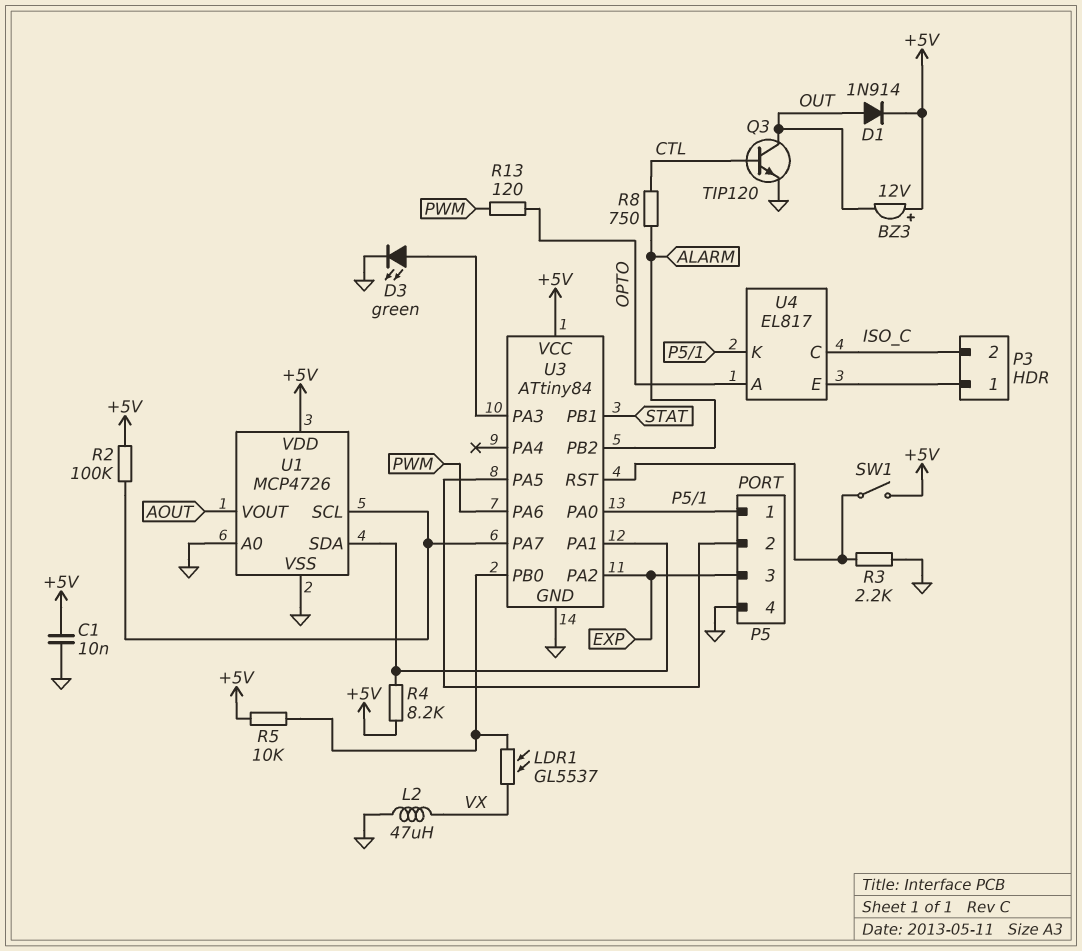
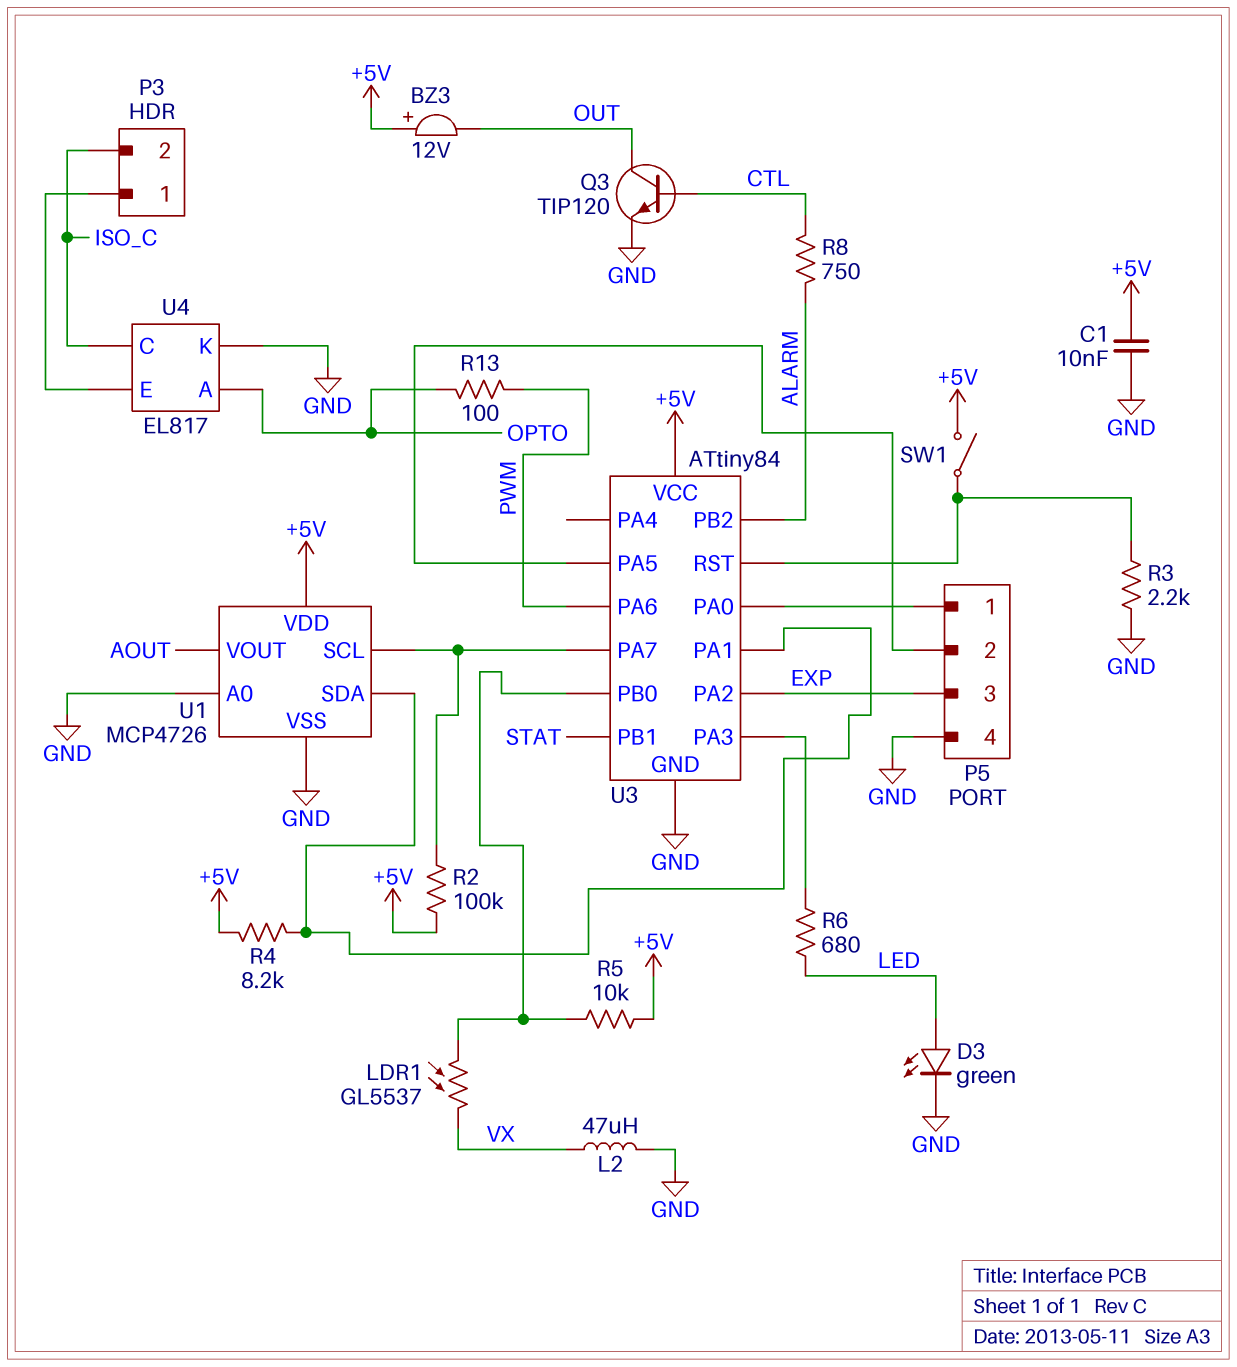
D1: diode 1N914 (A OUT, K +5V) -> none
D3: LED green (A U3/PA3, K GND) -> LED green (A LED, K GND)
R6: none -> 680 (LED, U3/PA3)
R13: 120 (OPTO, PWM) -> 100 (OPTO, PWM)
U4 pin K: P5/1 -> GND

